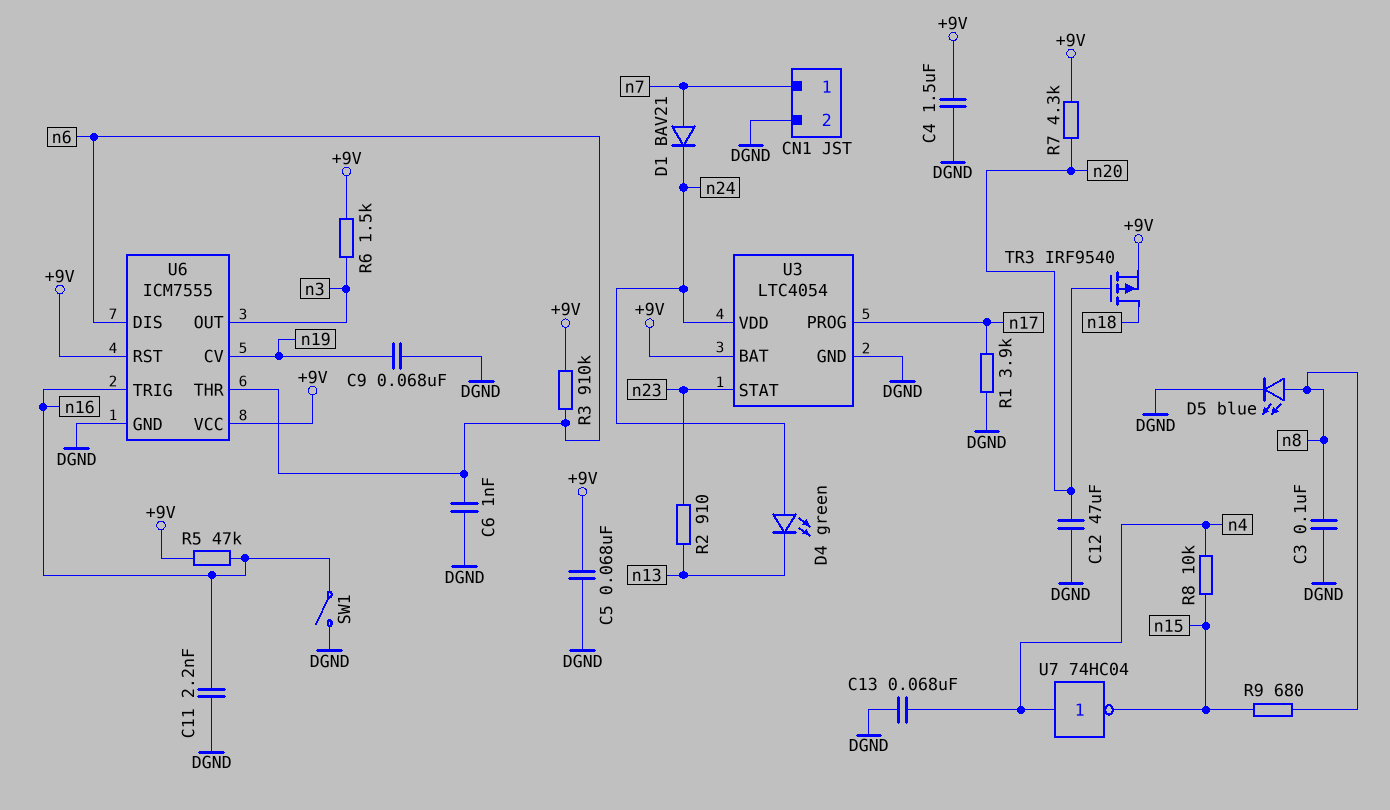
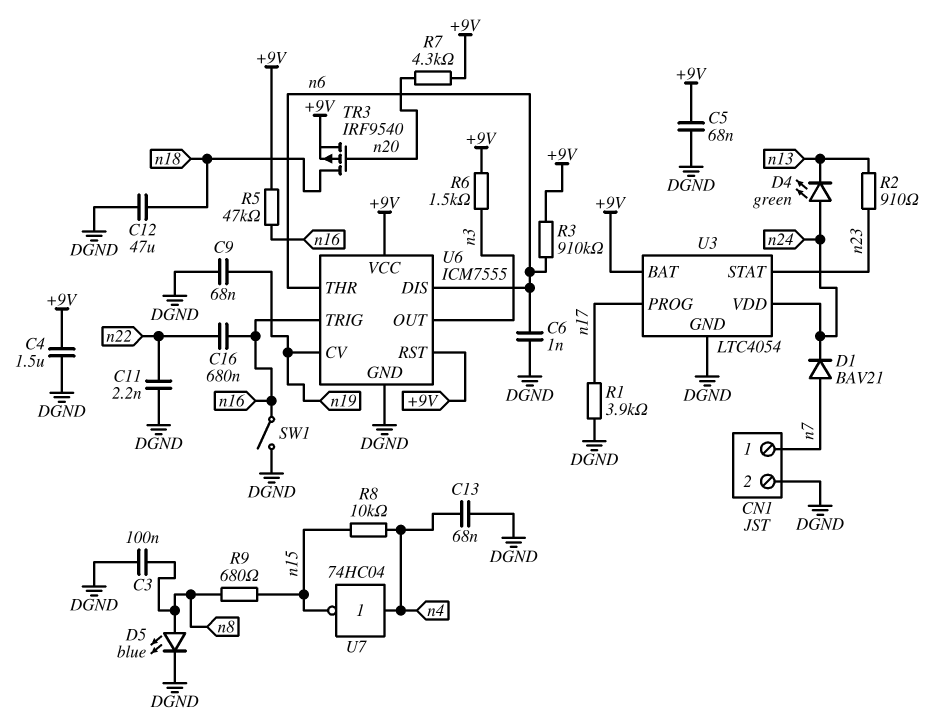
C11: 2.2nF (DGND, n16) -> 2.2nF (DGND, n22)
C12: 47uF (DGND, n20) -> 47uF (DGND, n18)
C16: none -> 680nF (n16, n22)

